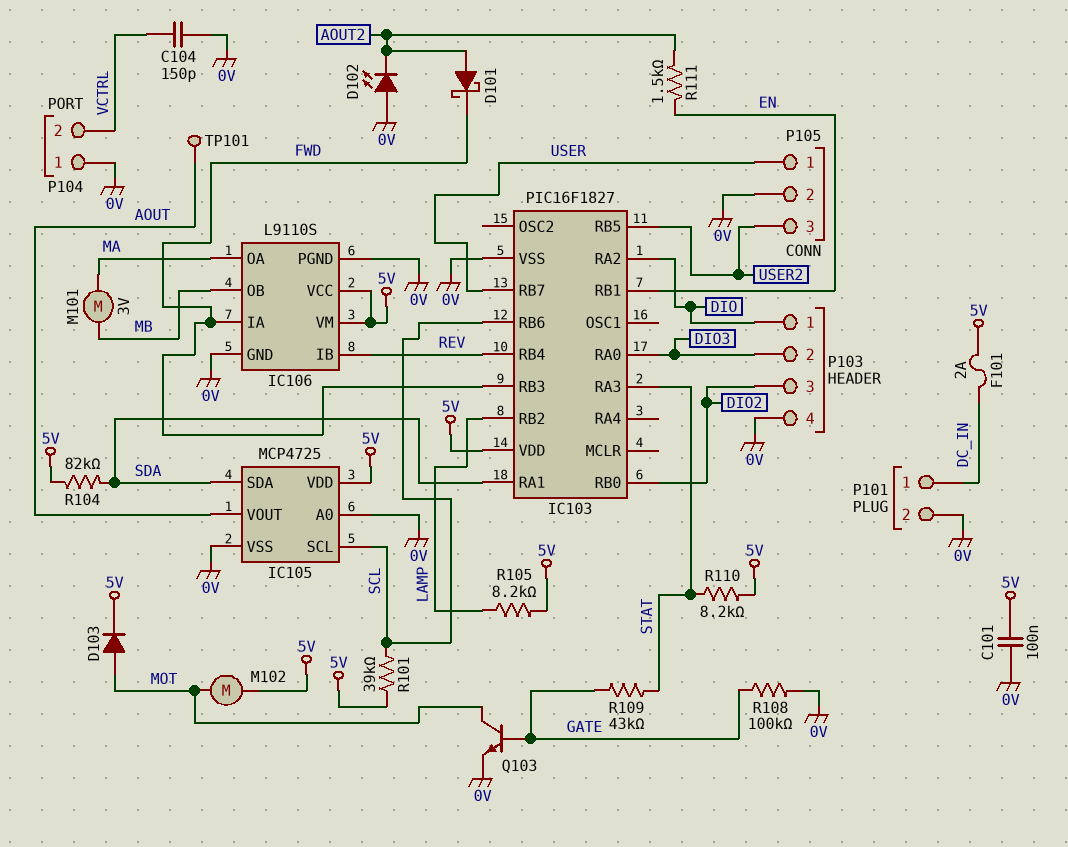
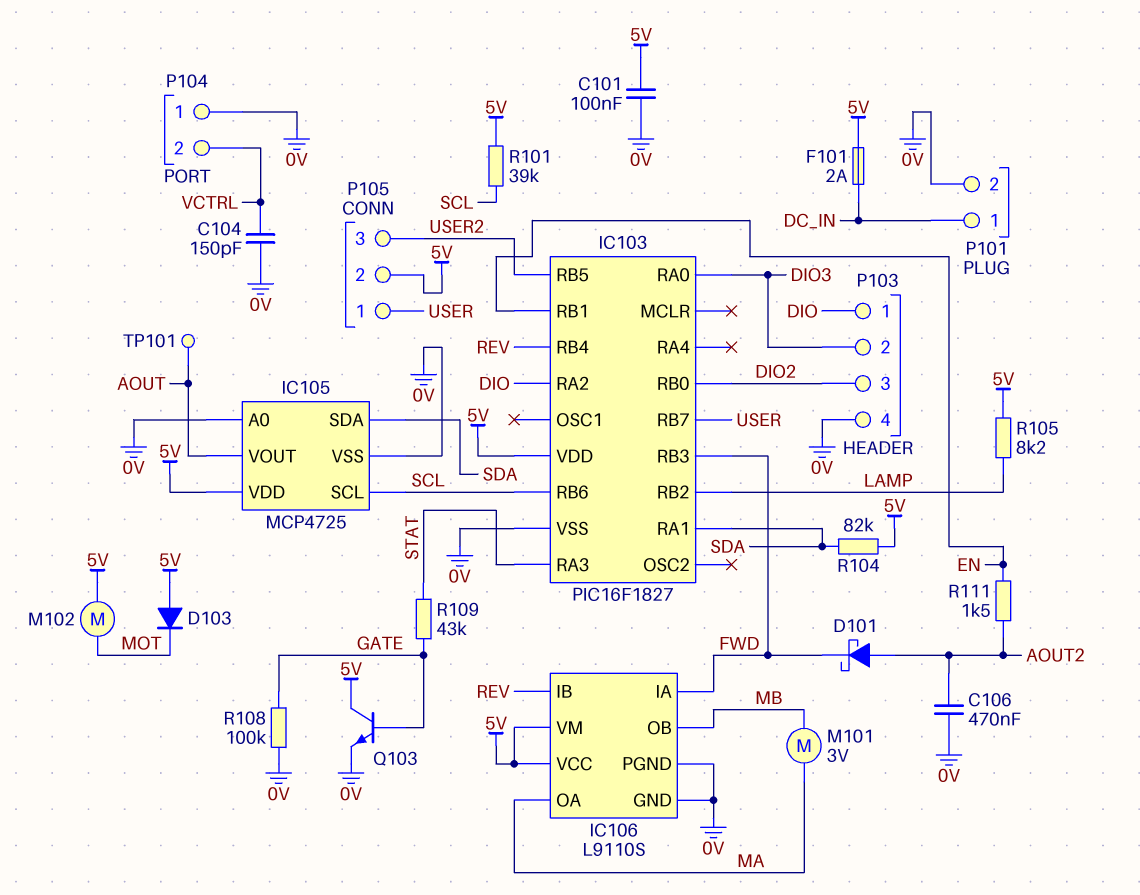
C106: none -> 470nF (0V, AOUT2)
D102: LED (A 0V, K AOUT2) -> none
D103: diode (A MOT, K 5V) -> diode (A 5V, K MOT)
P105 pin 2: 0V -> 5V
Q103: NPN (B GATE, C MOT, E 0V) -> NPN (B GATE, C 5V, E 0V)
R110: 8.2k (5V, STAT) -> none

